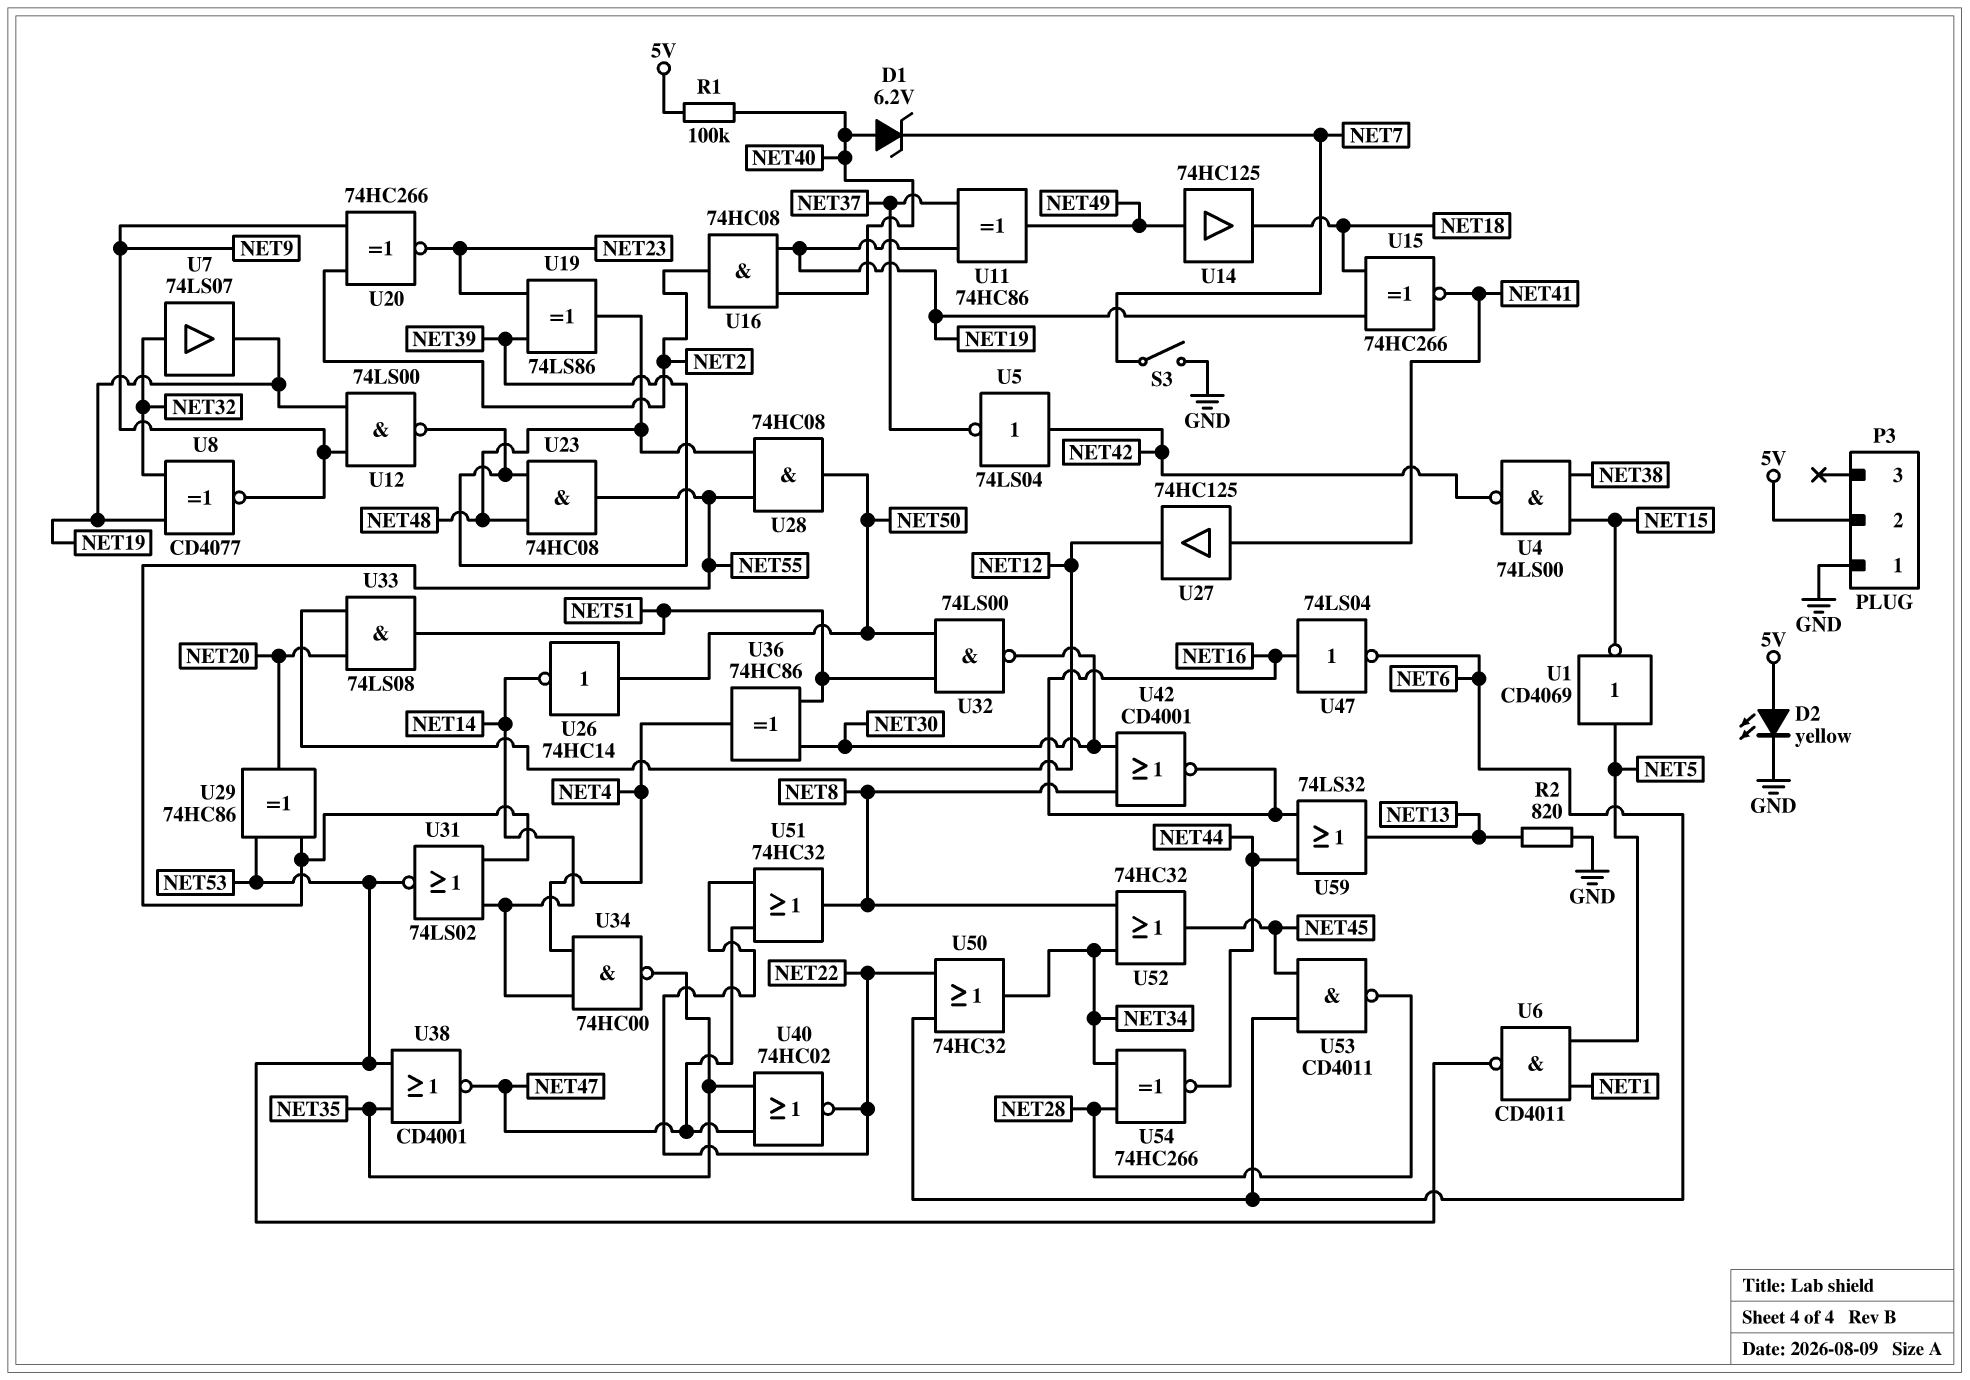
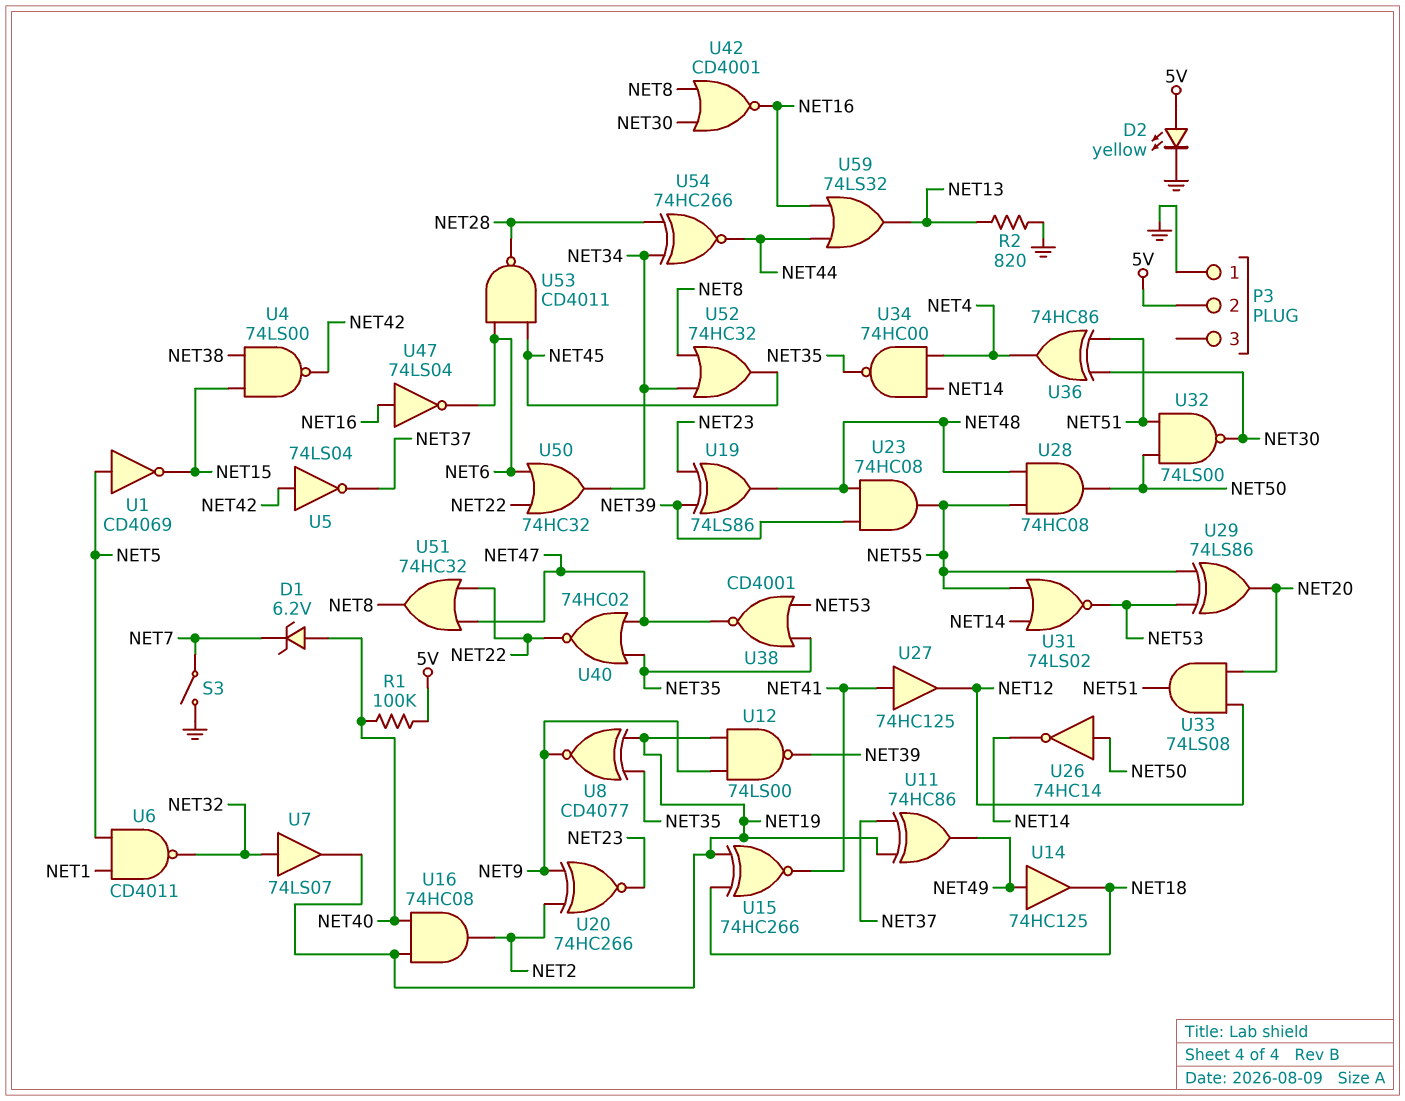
U6: NAND CD4011 (in NET1, in NET5, out NET53) -> NAND CD4011 (in NET1, in NET5, out NET32)
U8: XNOR CD4077 (in NET19, in NET32, out NET9) -> XNOR CD4077 (in NET19, in NET35, out NET9)
U29: XOR 74HC86 (in NET53, in NET55, out NET20) -> XOR 74LS86 (in NET53, in NET55, out NET20)

